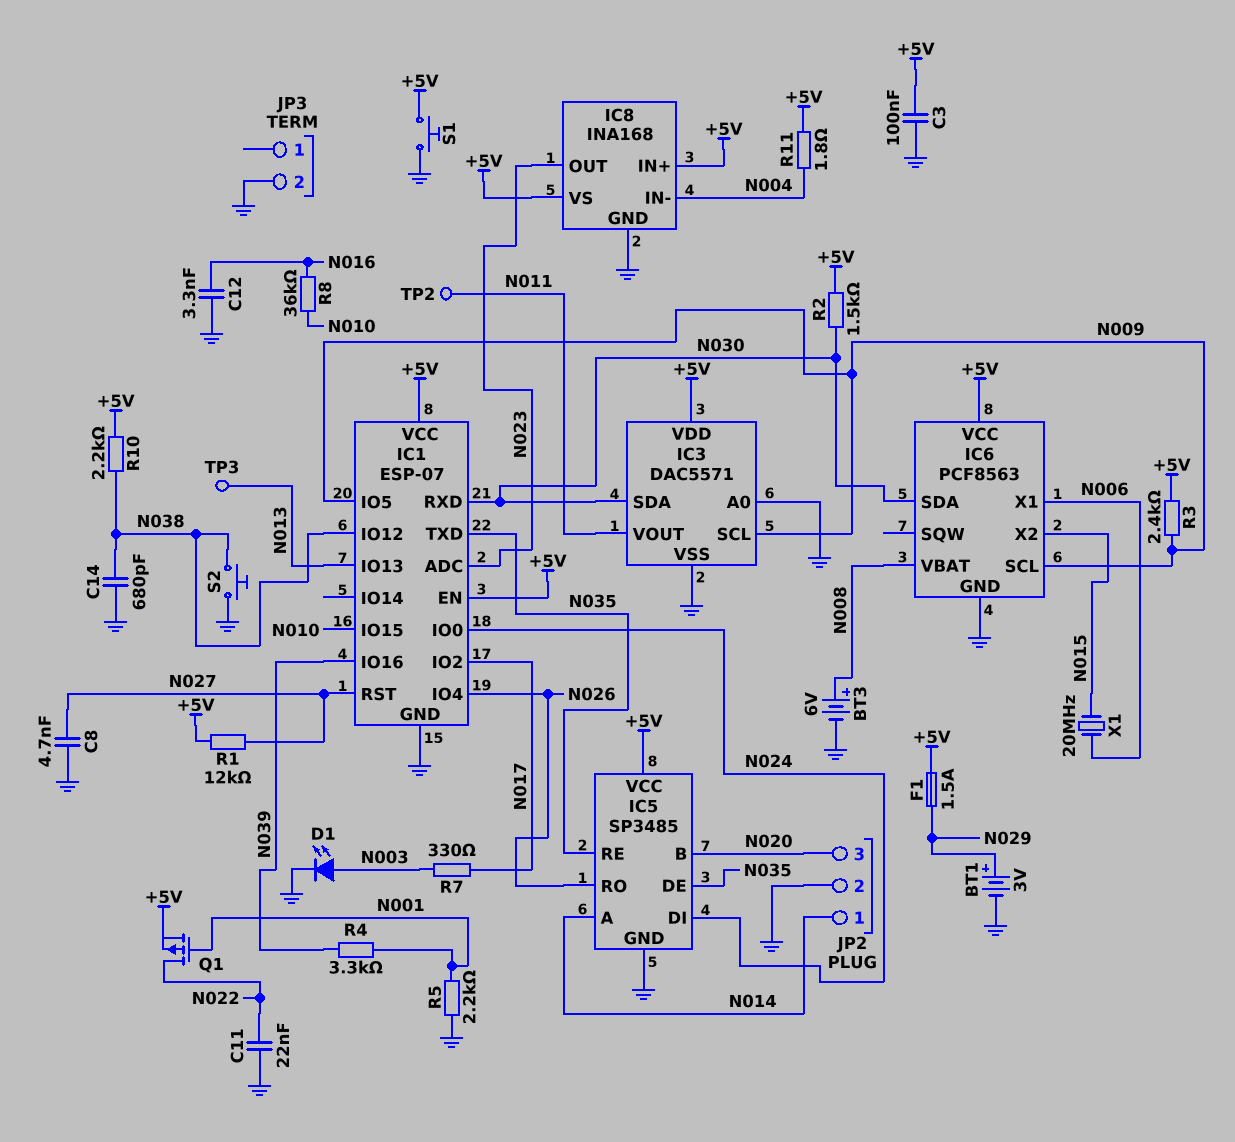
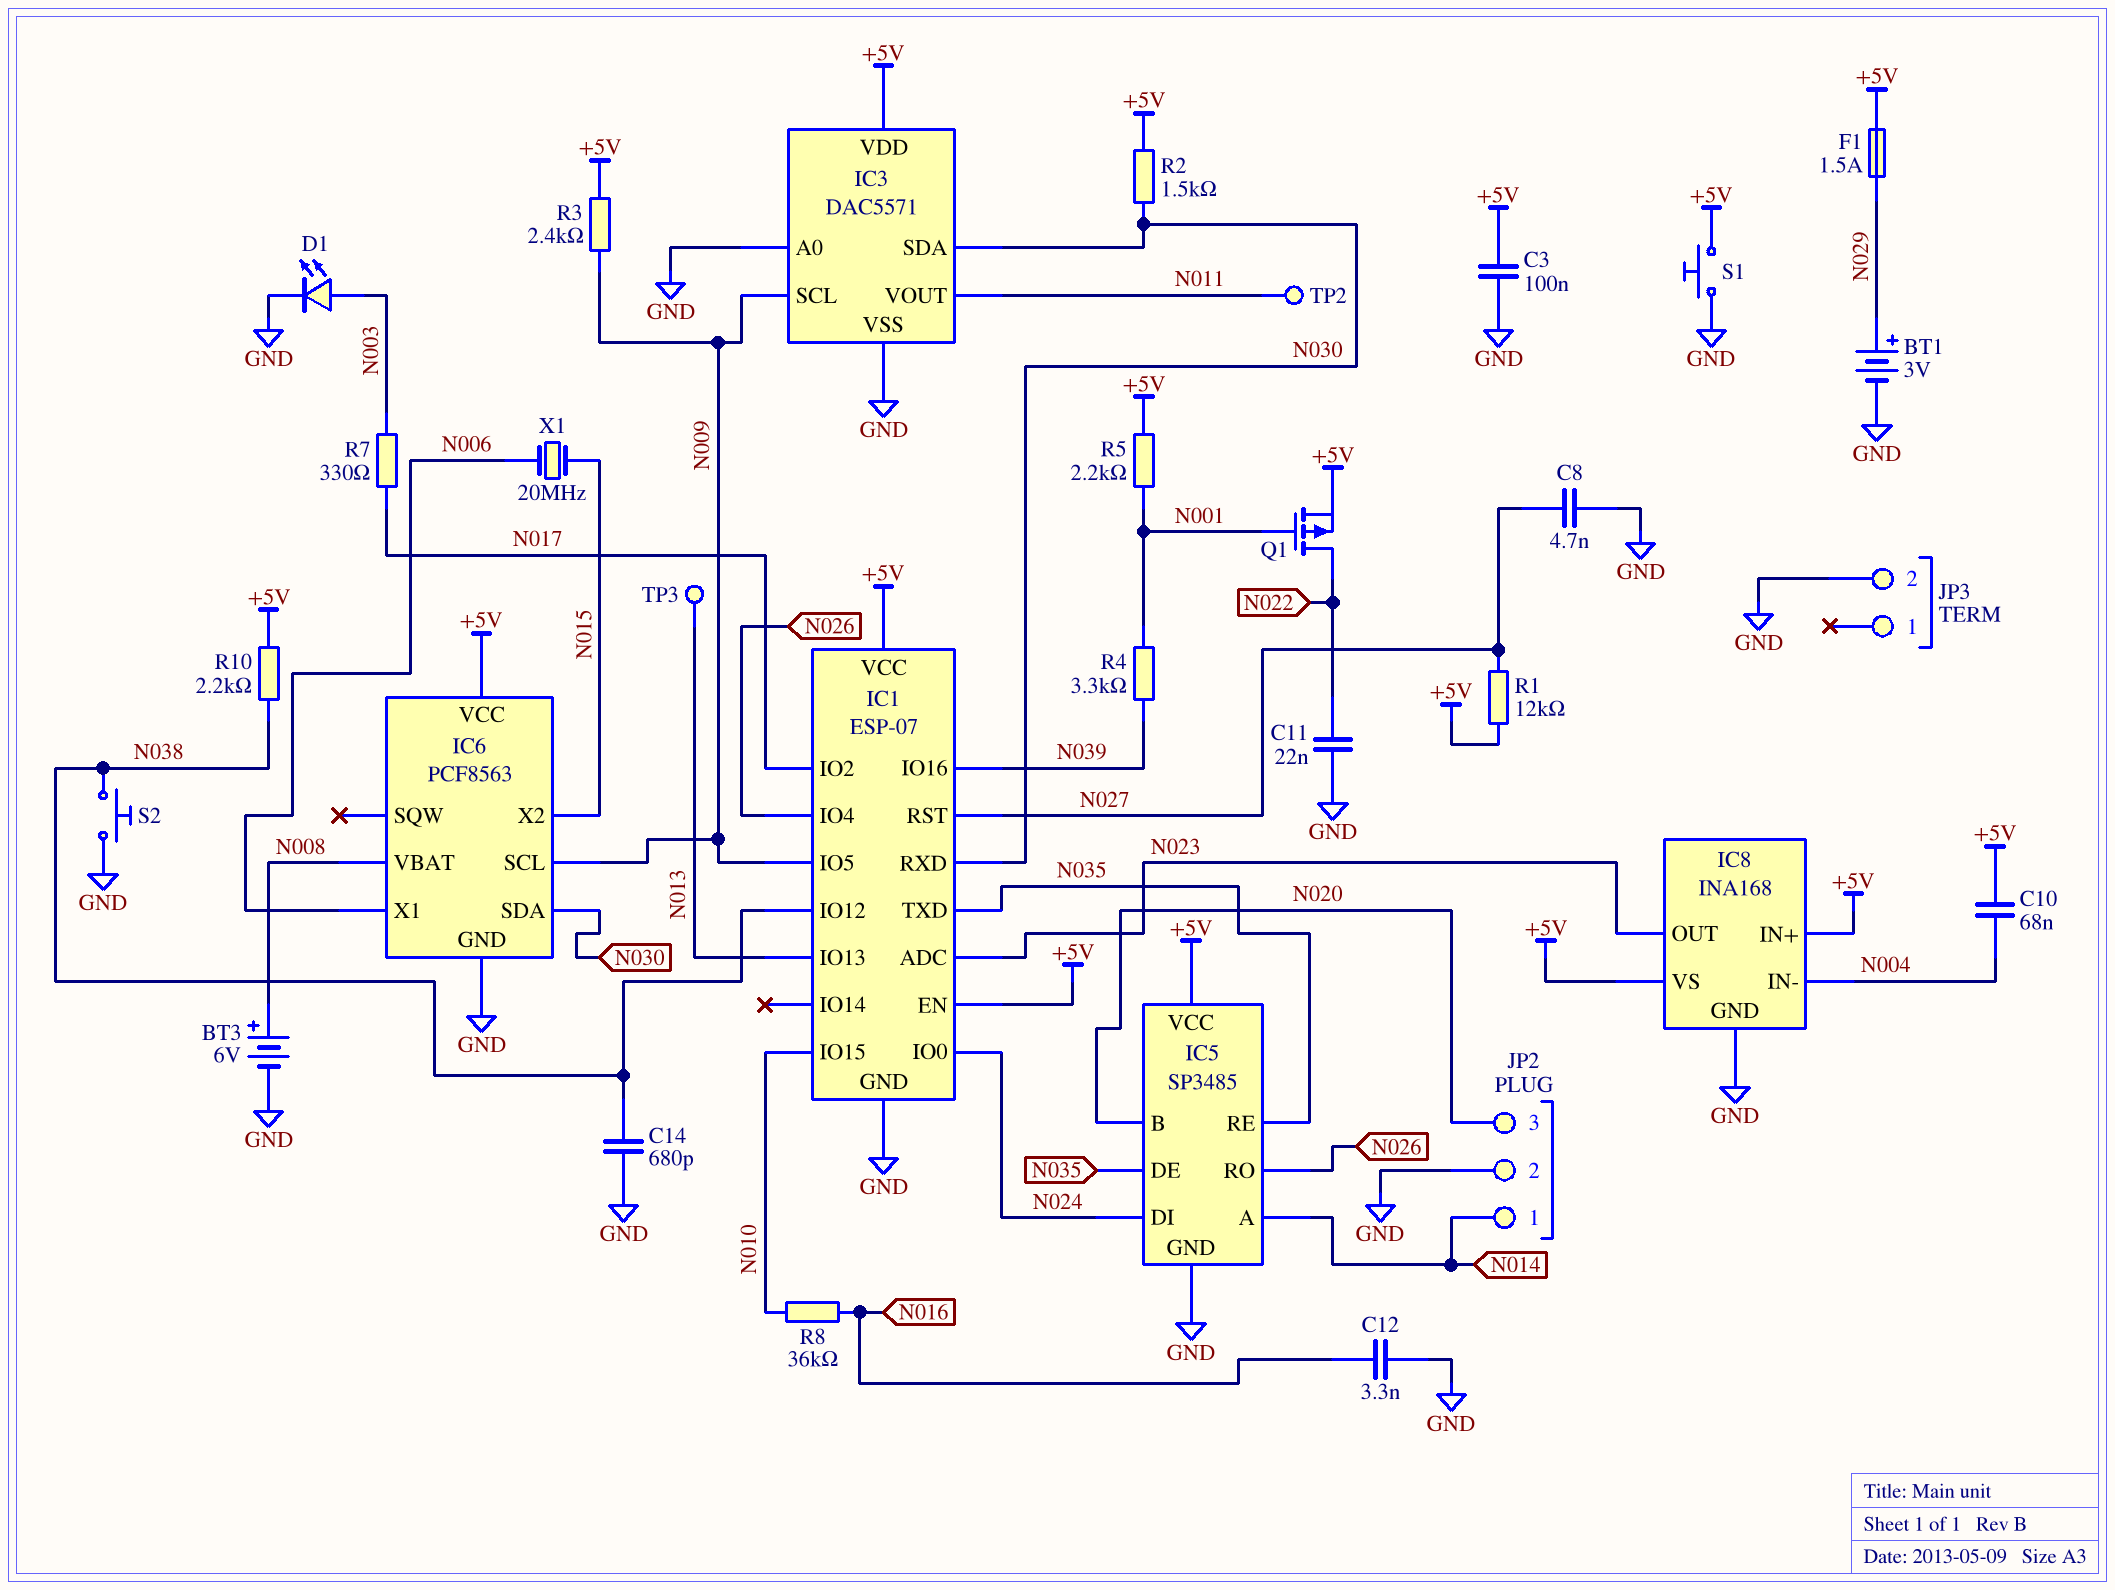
C10: none -> 68nF (+5V, N004)
R5: 2.2k (GND, N001) -> 2.2k (+5V, N001)
R11: 1.8 (+5V, N004) -> none

